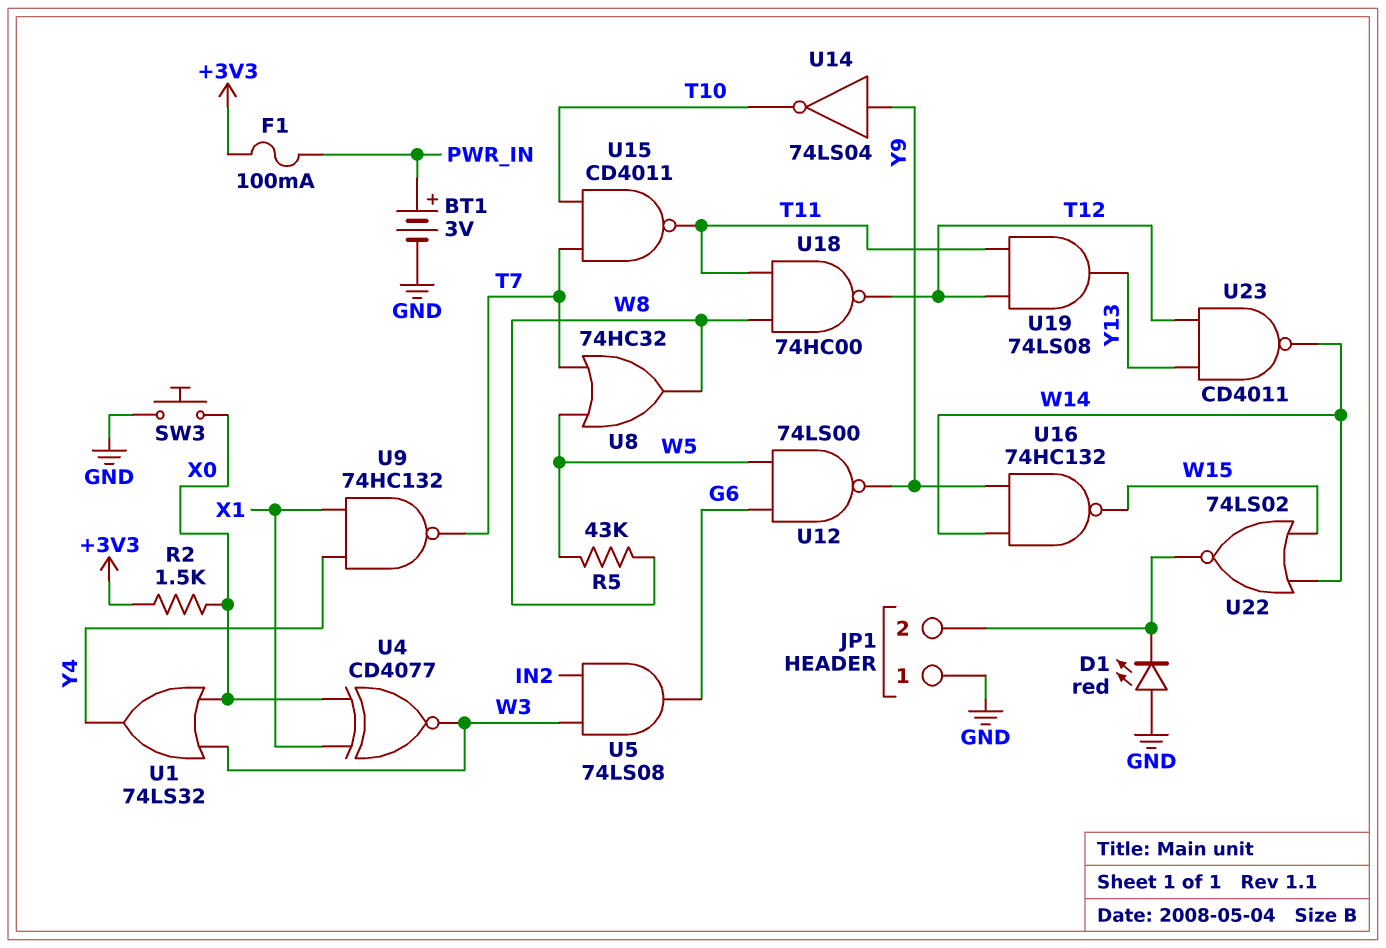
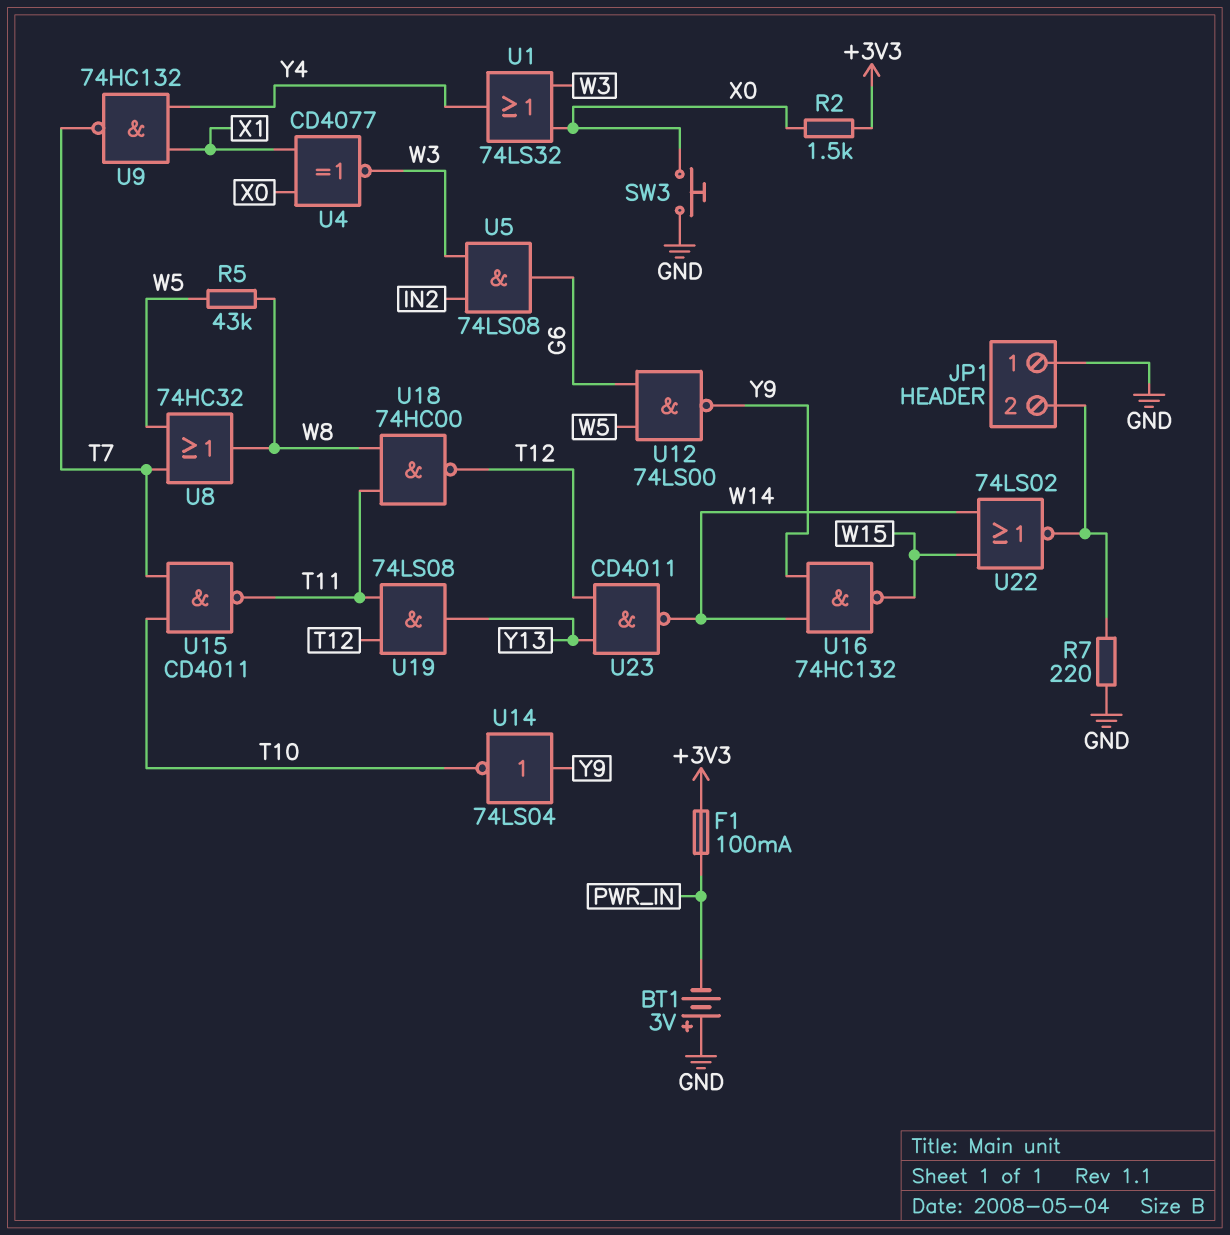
BT1: 3V (plus PWR_IN, minus GND) -> 3V (plus GND, minus PWR_IN)
D1: LED red (A GND, K JP1/2) -> none
R7: none -> 220 (GND, JP1/2)

